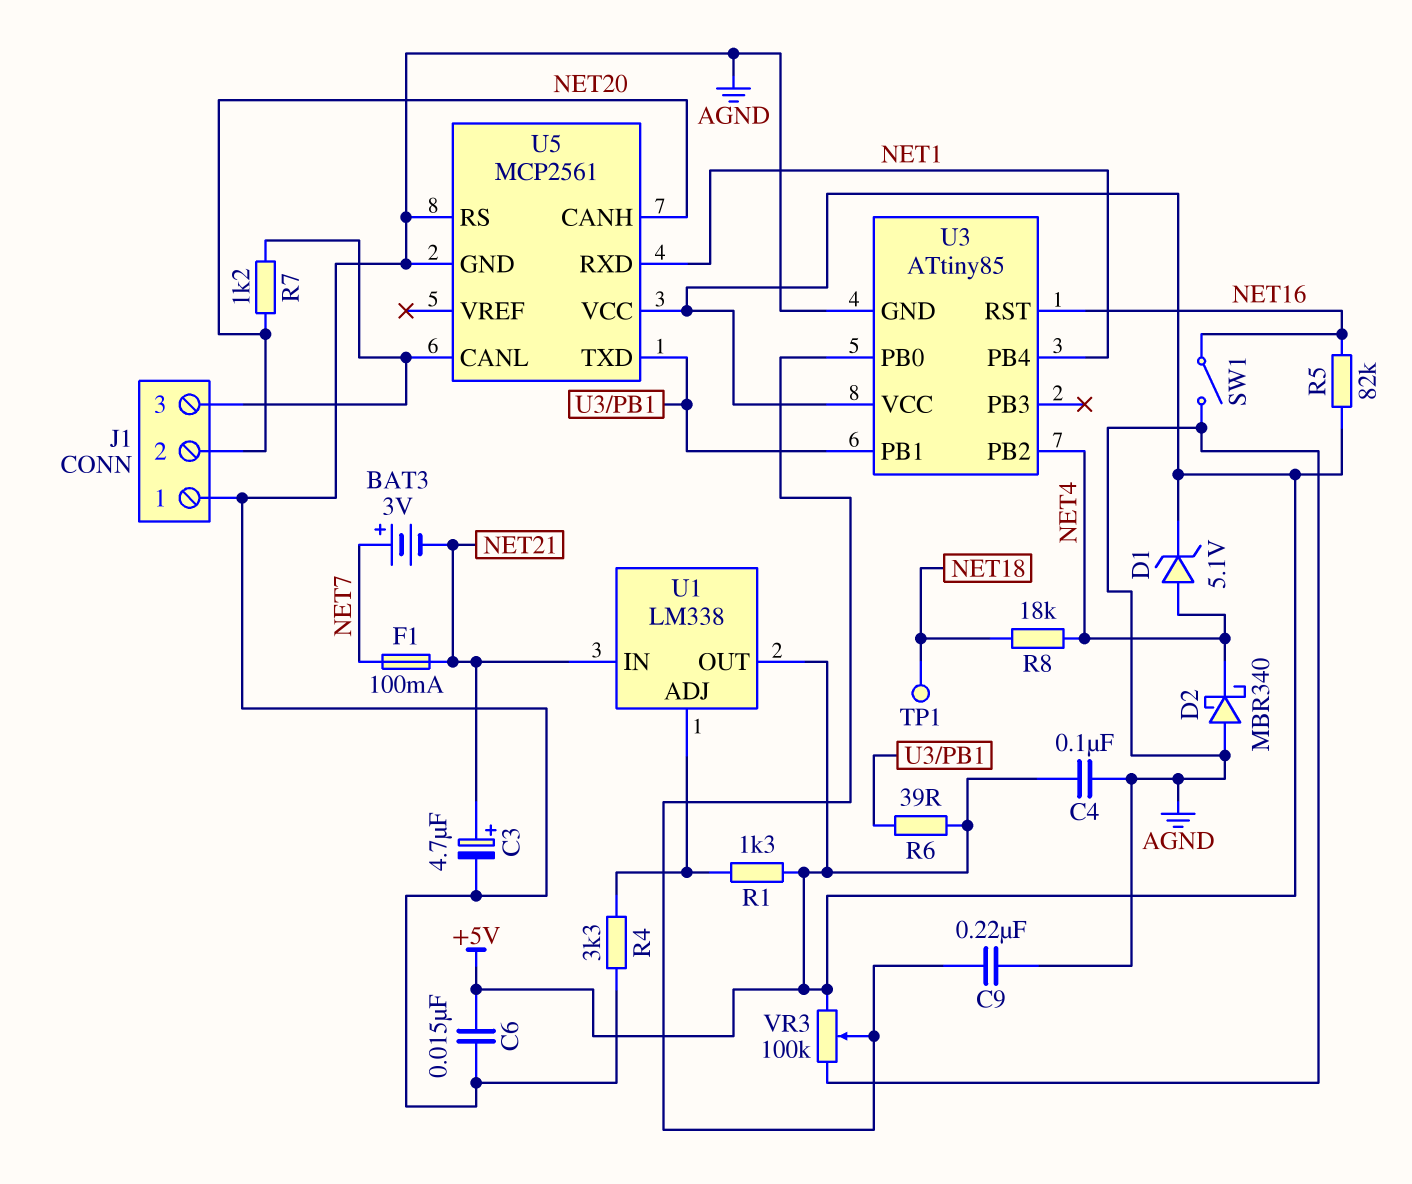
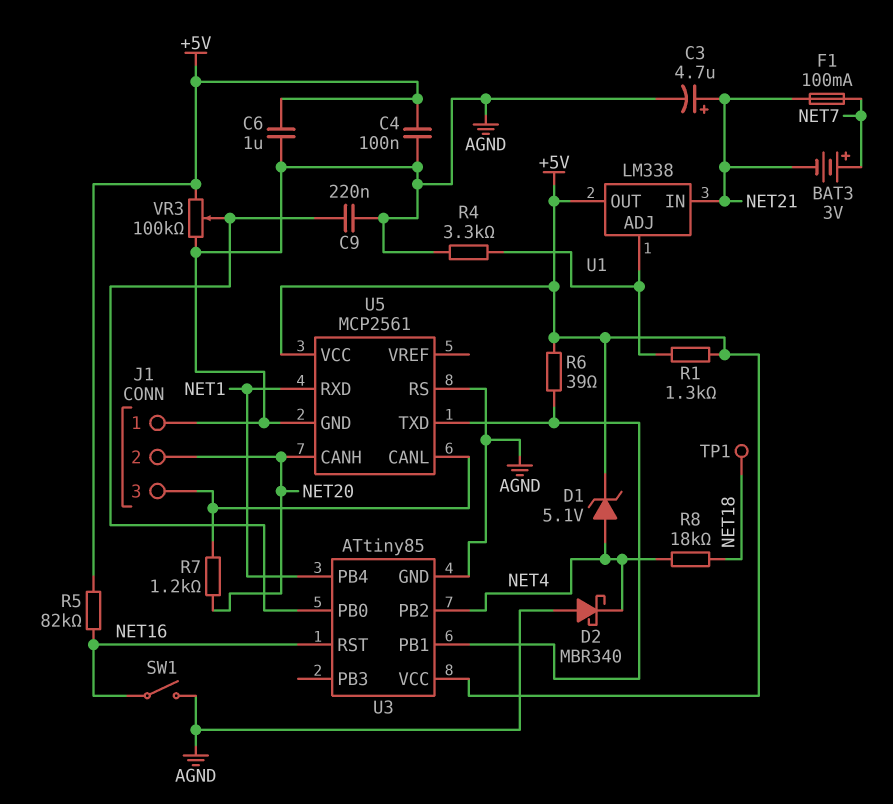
C6: 15nF (+5V, AGND) -> 1uF (+5V, AGND)

